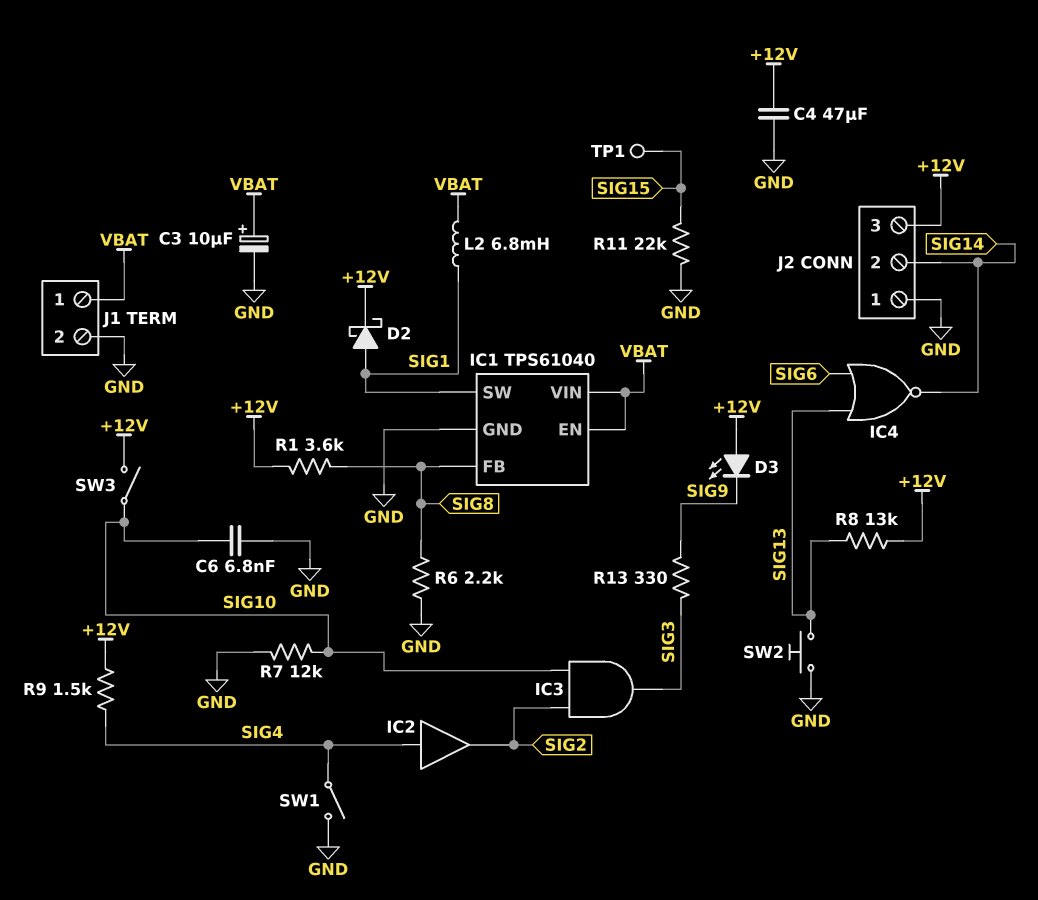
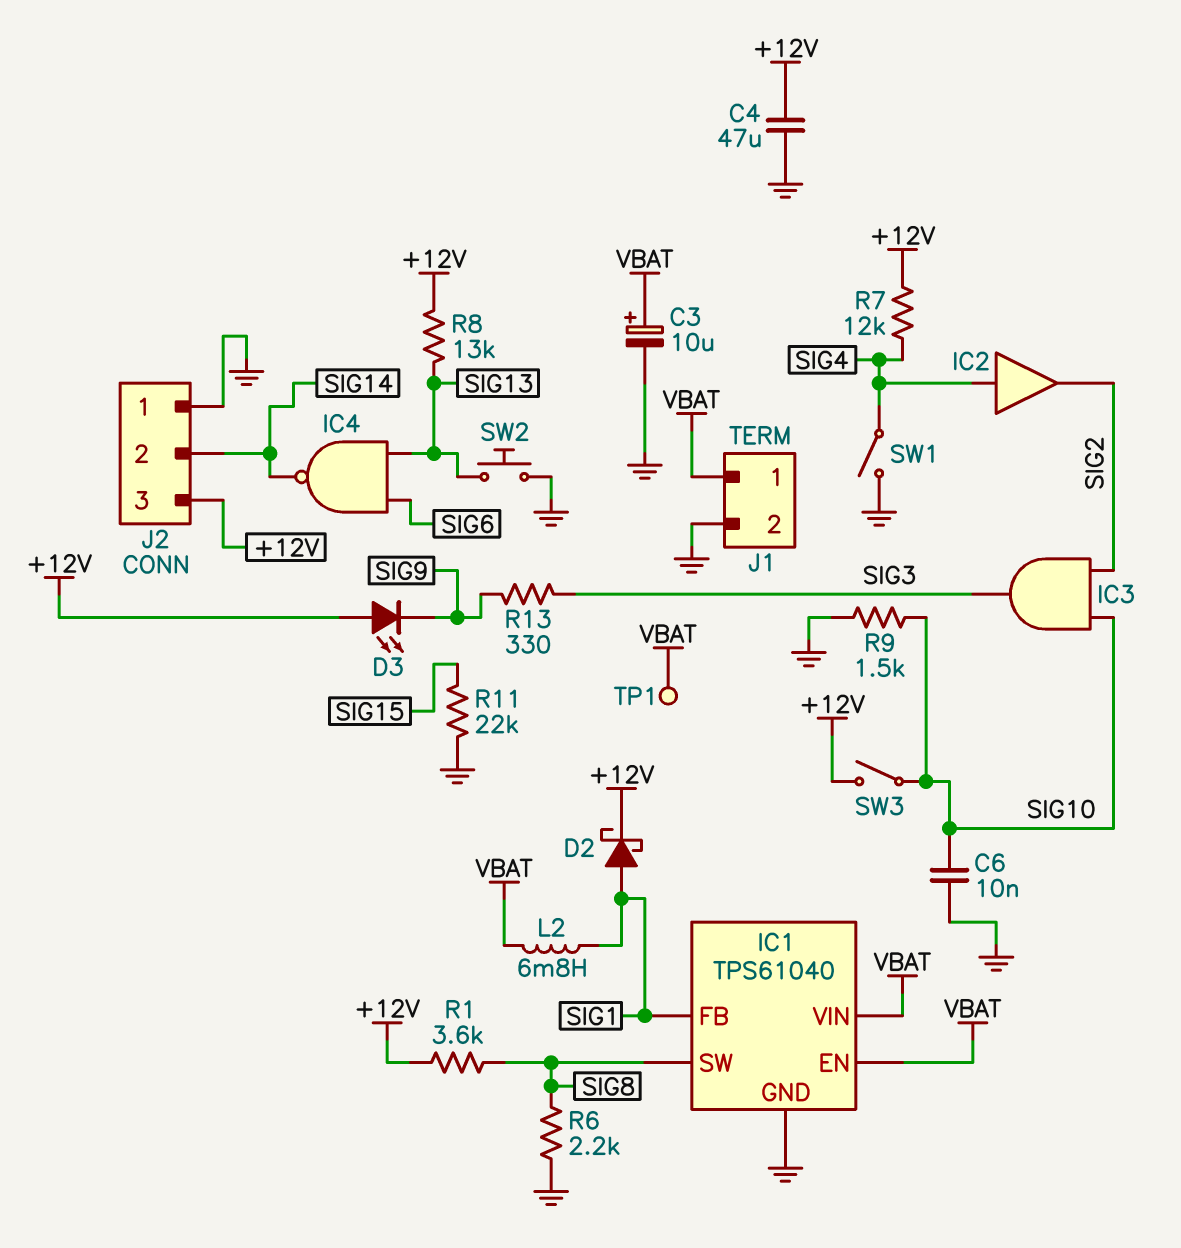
C6: 6.8nF (GND, SIG10) -> 10nF (GND, SIG10)
IC1 pin FB: SIG8 -> SIG1
IC1 pin SW: SIG1 -> SIG8
IC4: NOR (in SIG6, in SIG13, out SIG14) -> NAND (in SIG6, in SIG13, out SIG14)
R7: 12k (GND, SIG10) -> 12k (+12V, SIG4)
R9: 1.5k (+12V, SIG4) -> 1.5k (GND, SIG10)
TP1: test point (SIG15) -> test point (VBAT)

